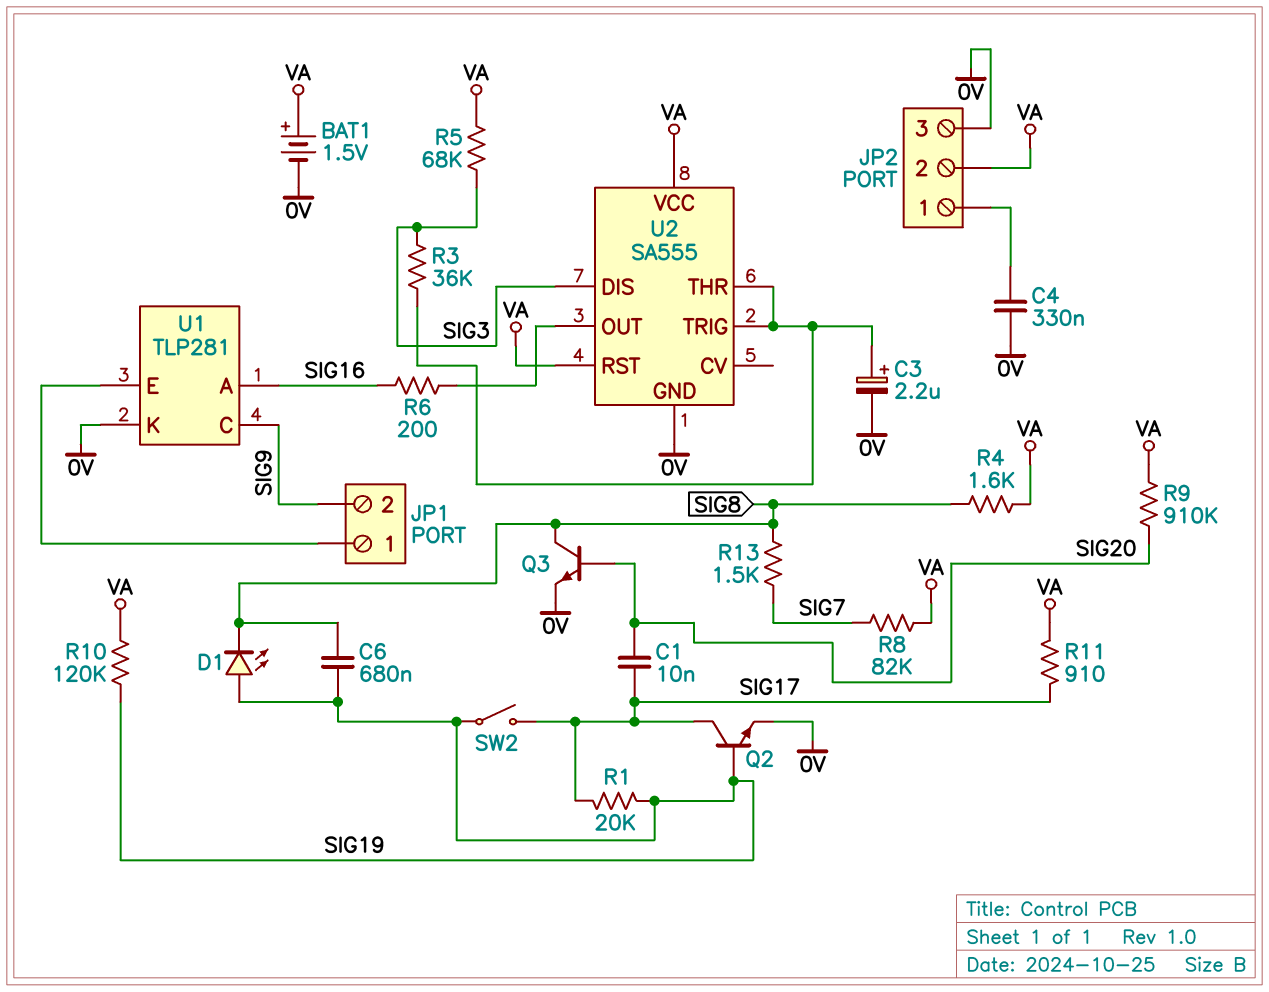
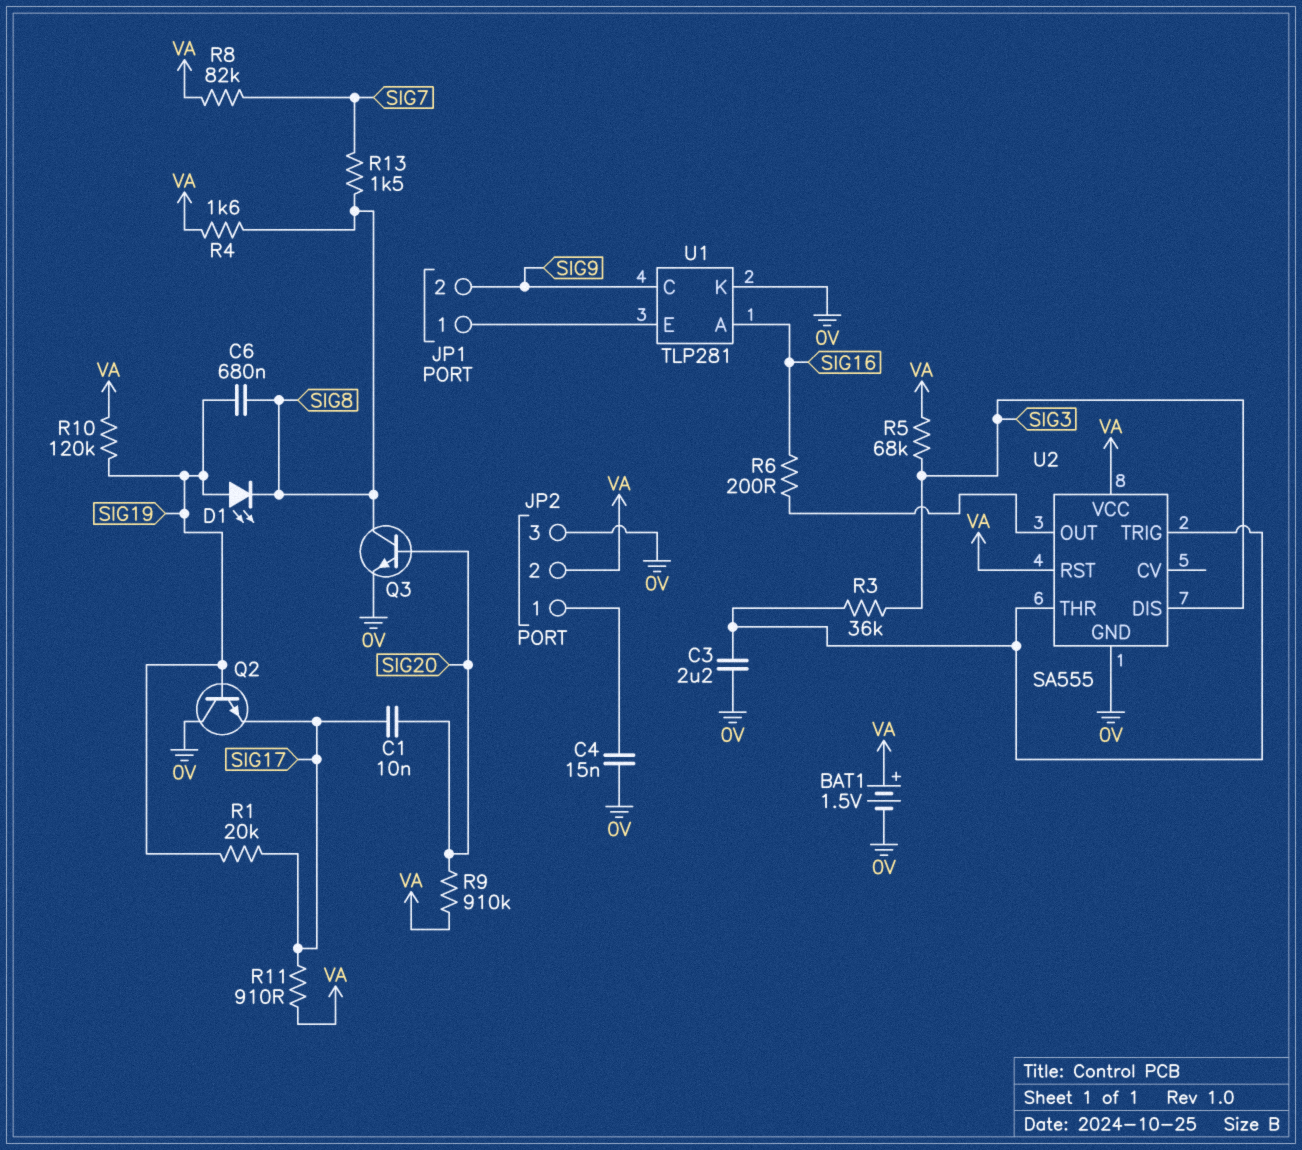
C3: 2.2uF (plus U2/THR, minus 0V) -> 2.2uF (0V, U2/THR)
C4: 330nF (0V, JP2/1) -> 15nF (0V, JP2/1)
Q2: NPN (B SIG19, C SIG17, E 0V) -> NPN (B SIG19, C 0V, E SIG17)
SW2: switch (SIG17, SIG19) -> none

